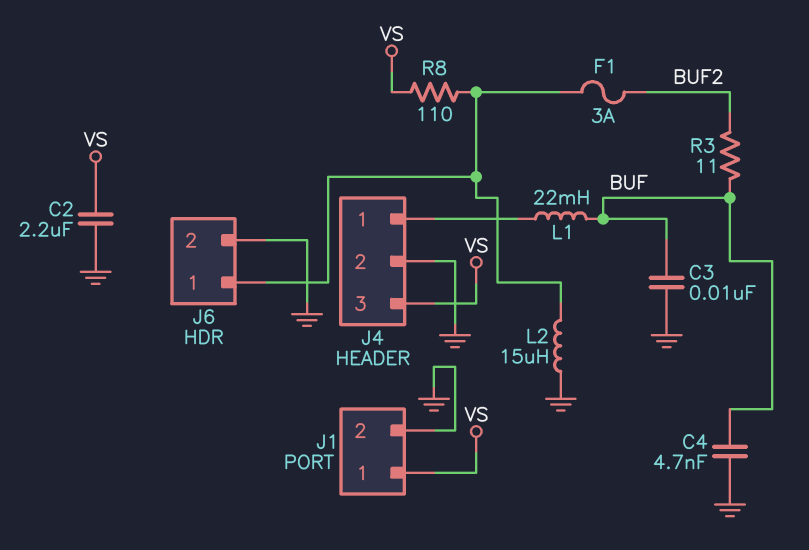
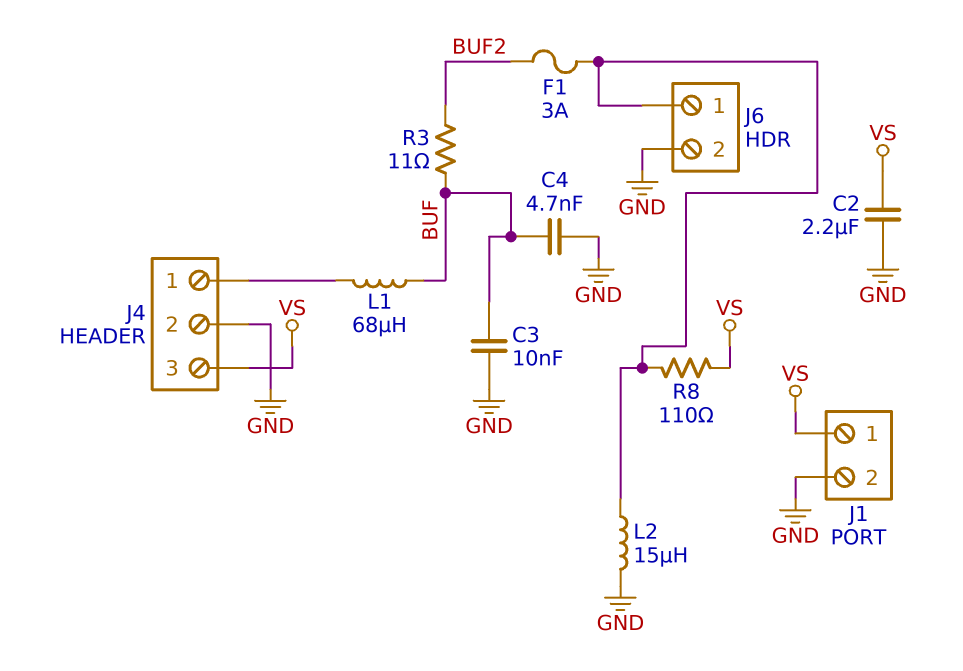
L1: 22mH (BUF, J4/1) -> 68uH (BUF, J4/1)

